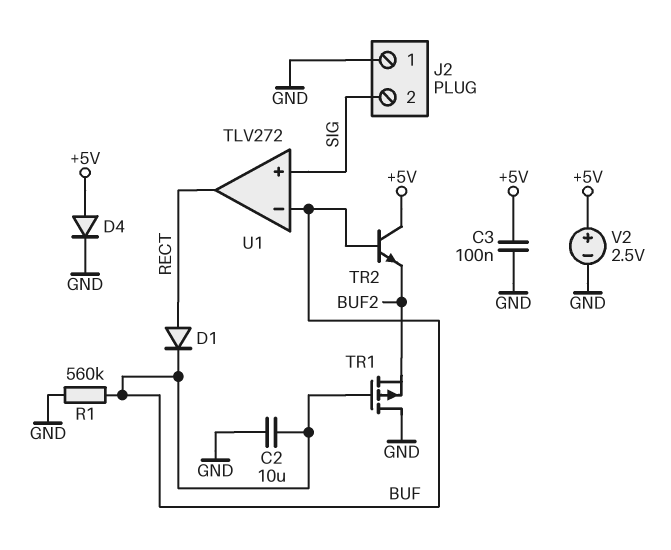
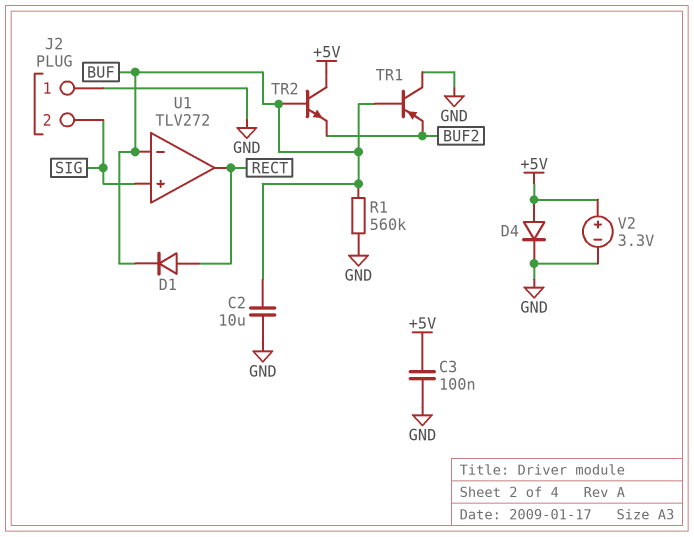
TR1: PMOS (G BUF, D GND, S BUF2) -> PNP (B BUF, C GND, E BUF2)
V2: 2.5V (plus +5V, minus GND) -> 3.3V (plus +5V, minus GND)

